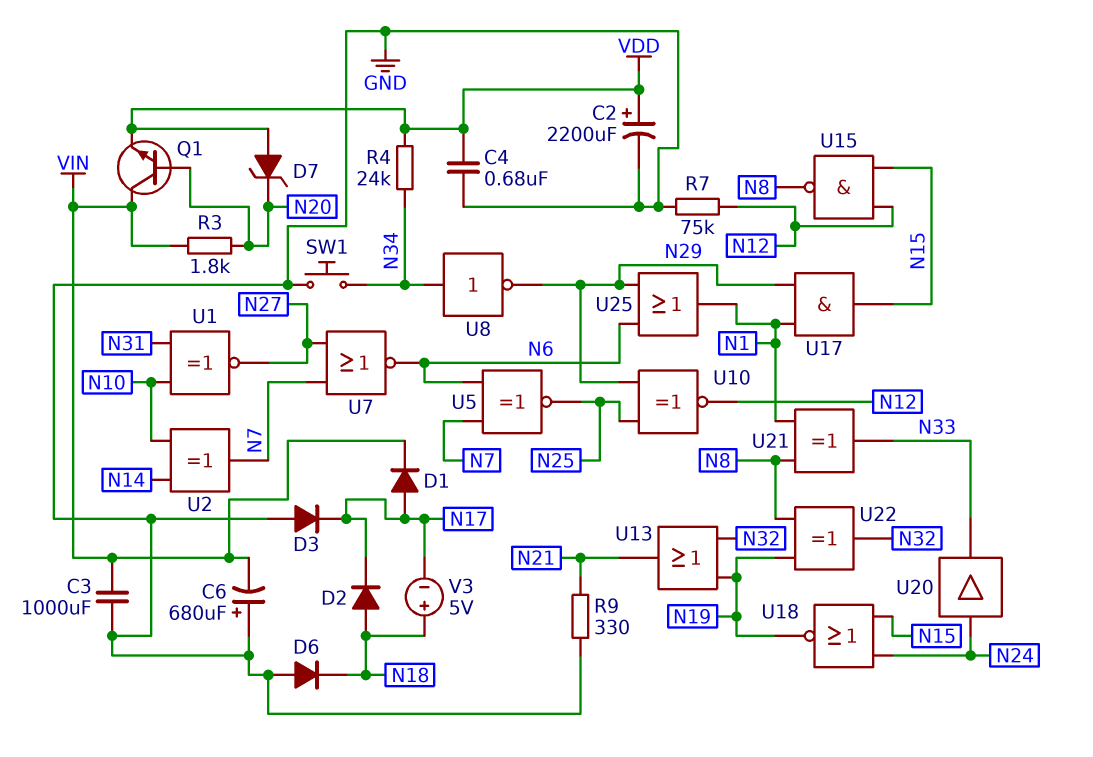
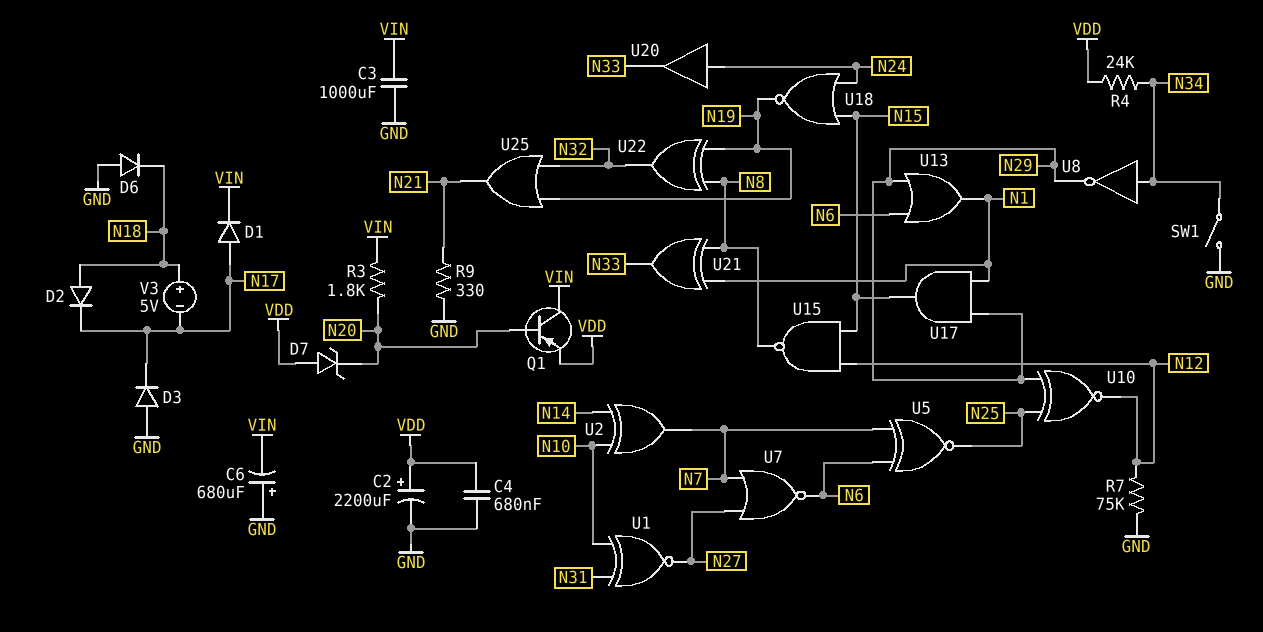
Q1: NPN (B N20, C VIN, E VDD) -> PNP (B N20, C VIN, E VDD)
SW1: button (GND, N34) -> switch (GND, N34)
U13: OR (in N19, in N32, out N21) -> OR (in N6, in N29, out N1)
U25: OR (in N6, in N29, out N1) -> OR (in N19, in N32, out N21)

